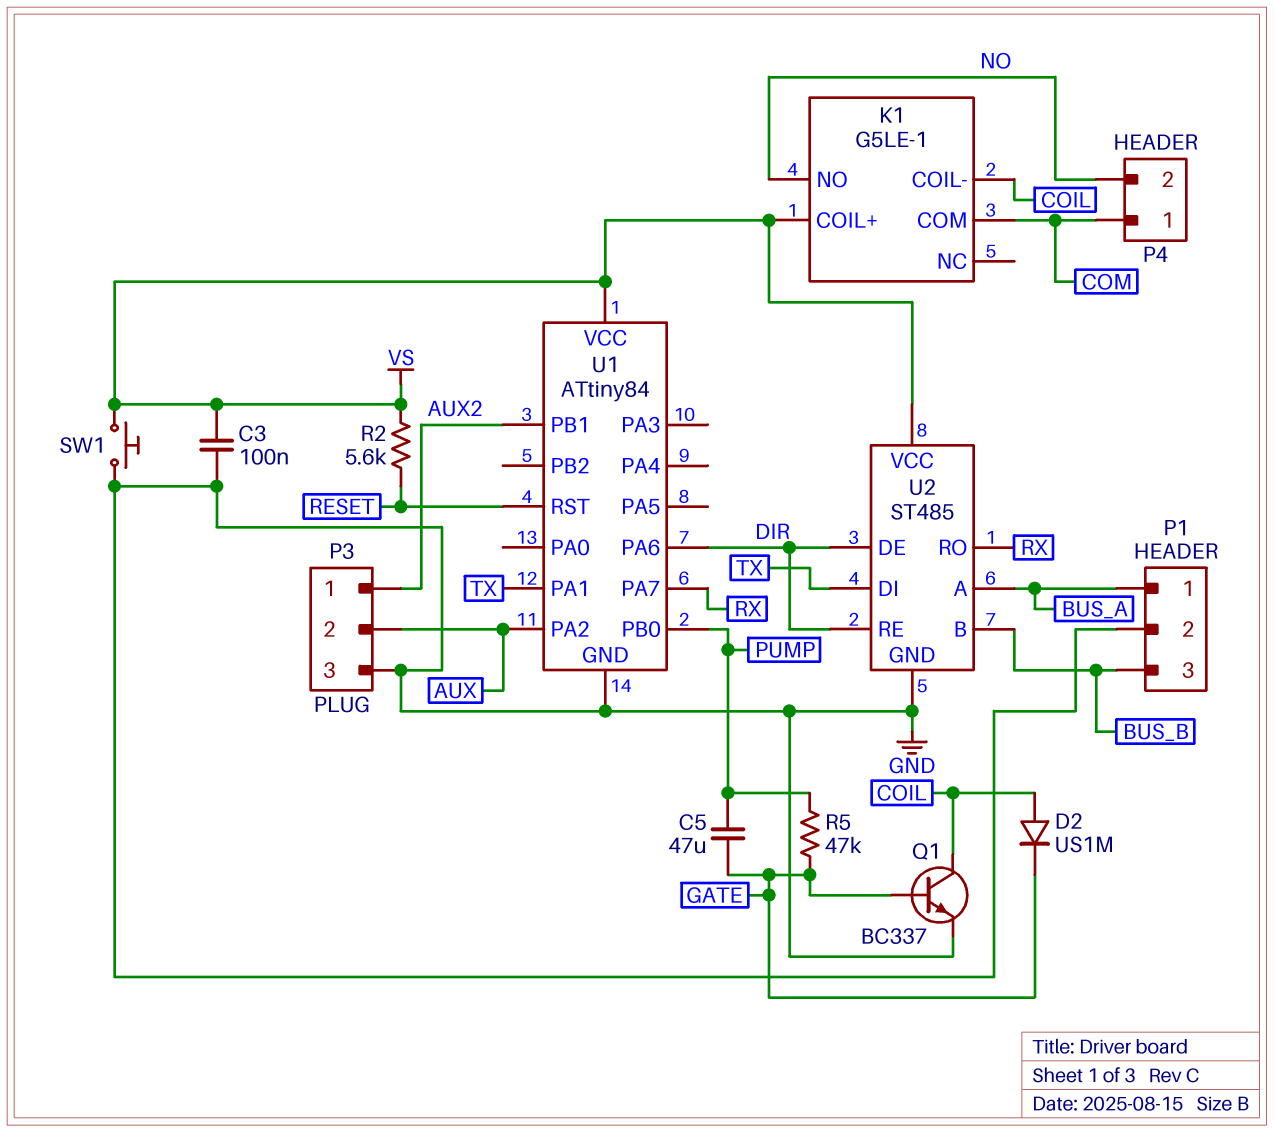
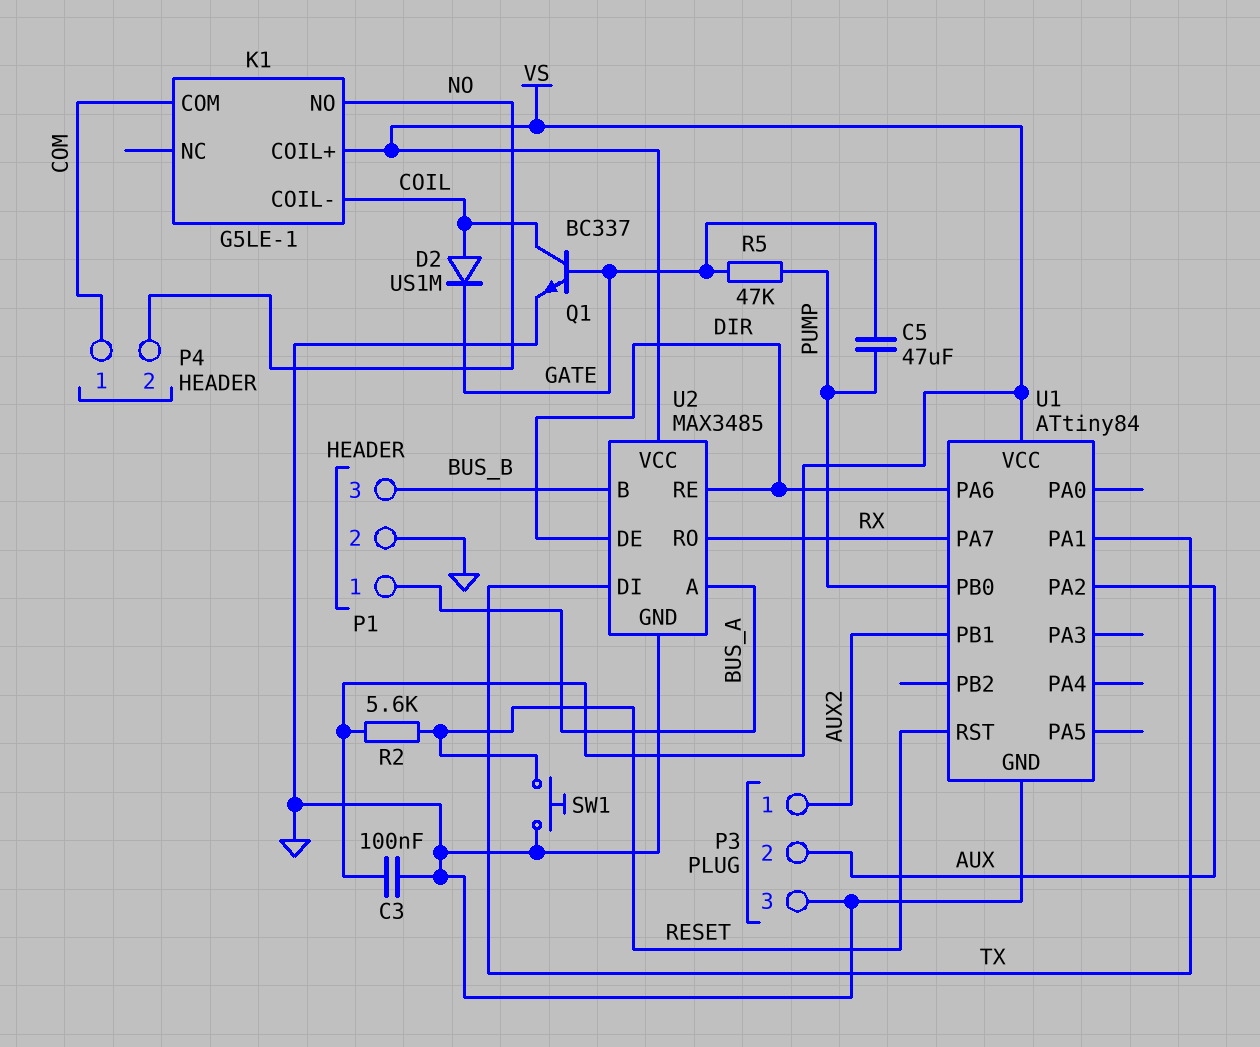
SW1: button (GND, VS) -> button (GND, RESET)
U2: ST485 -> MAX3485

